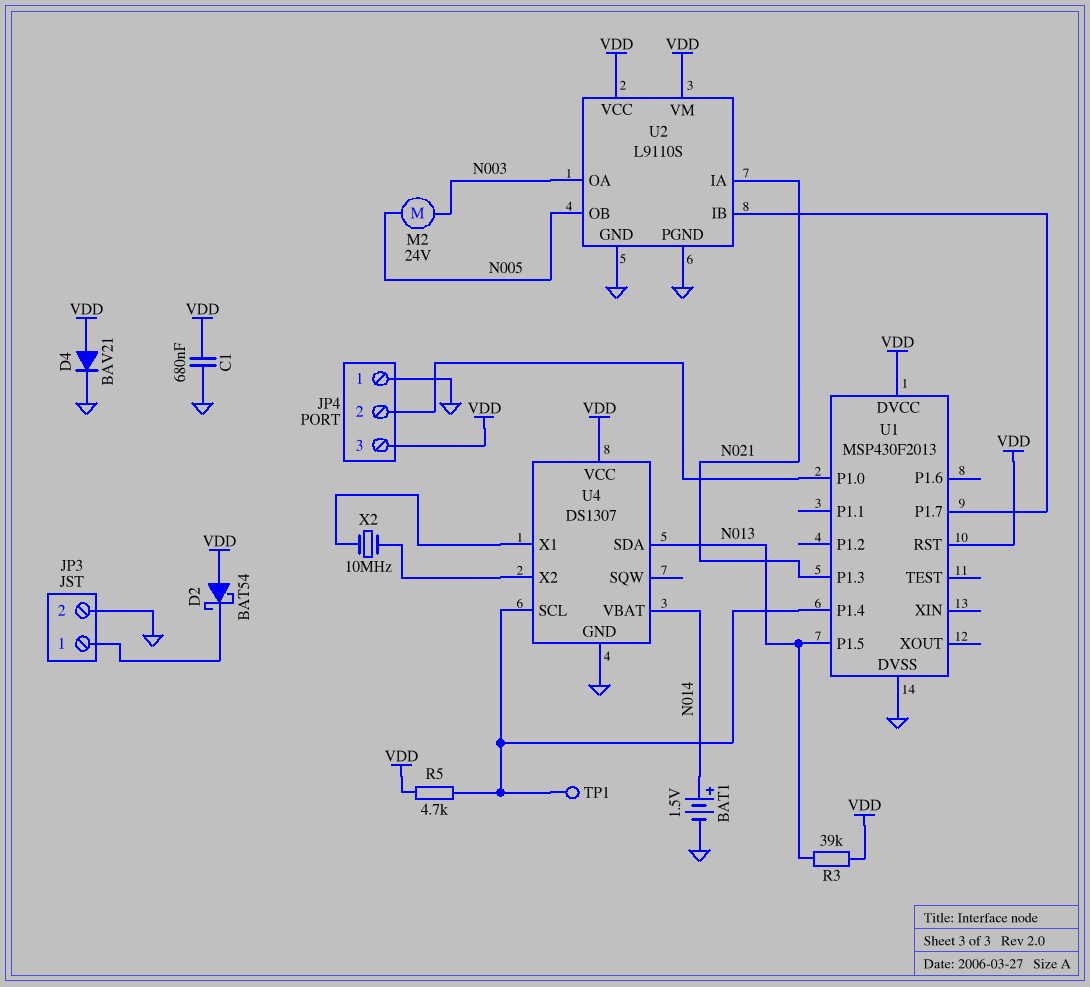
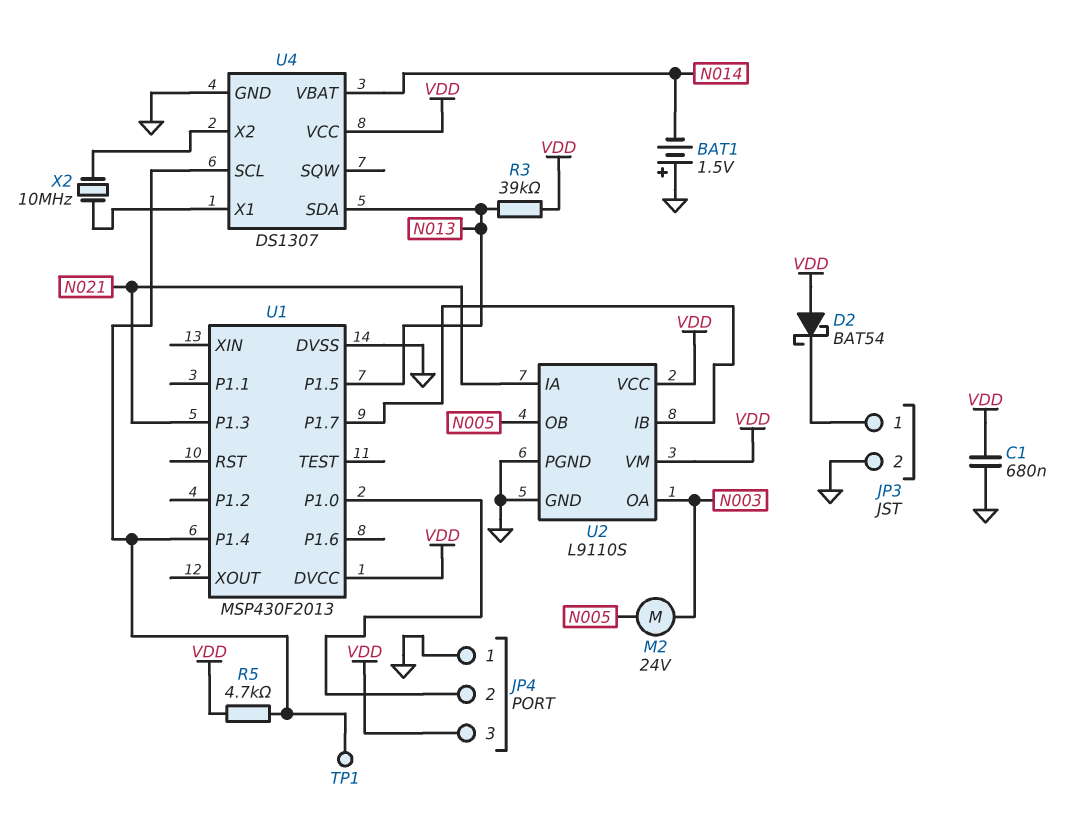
BAT1: 1.5V (plus N014, minus GND) -> 1.5V (plus GND, minus N014)
D4: diode BAV21 (A VDD, K GND) -> none
U1 pin RST: VDD -> none

